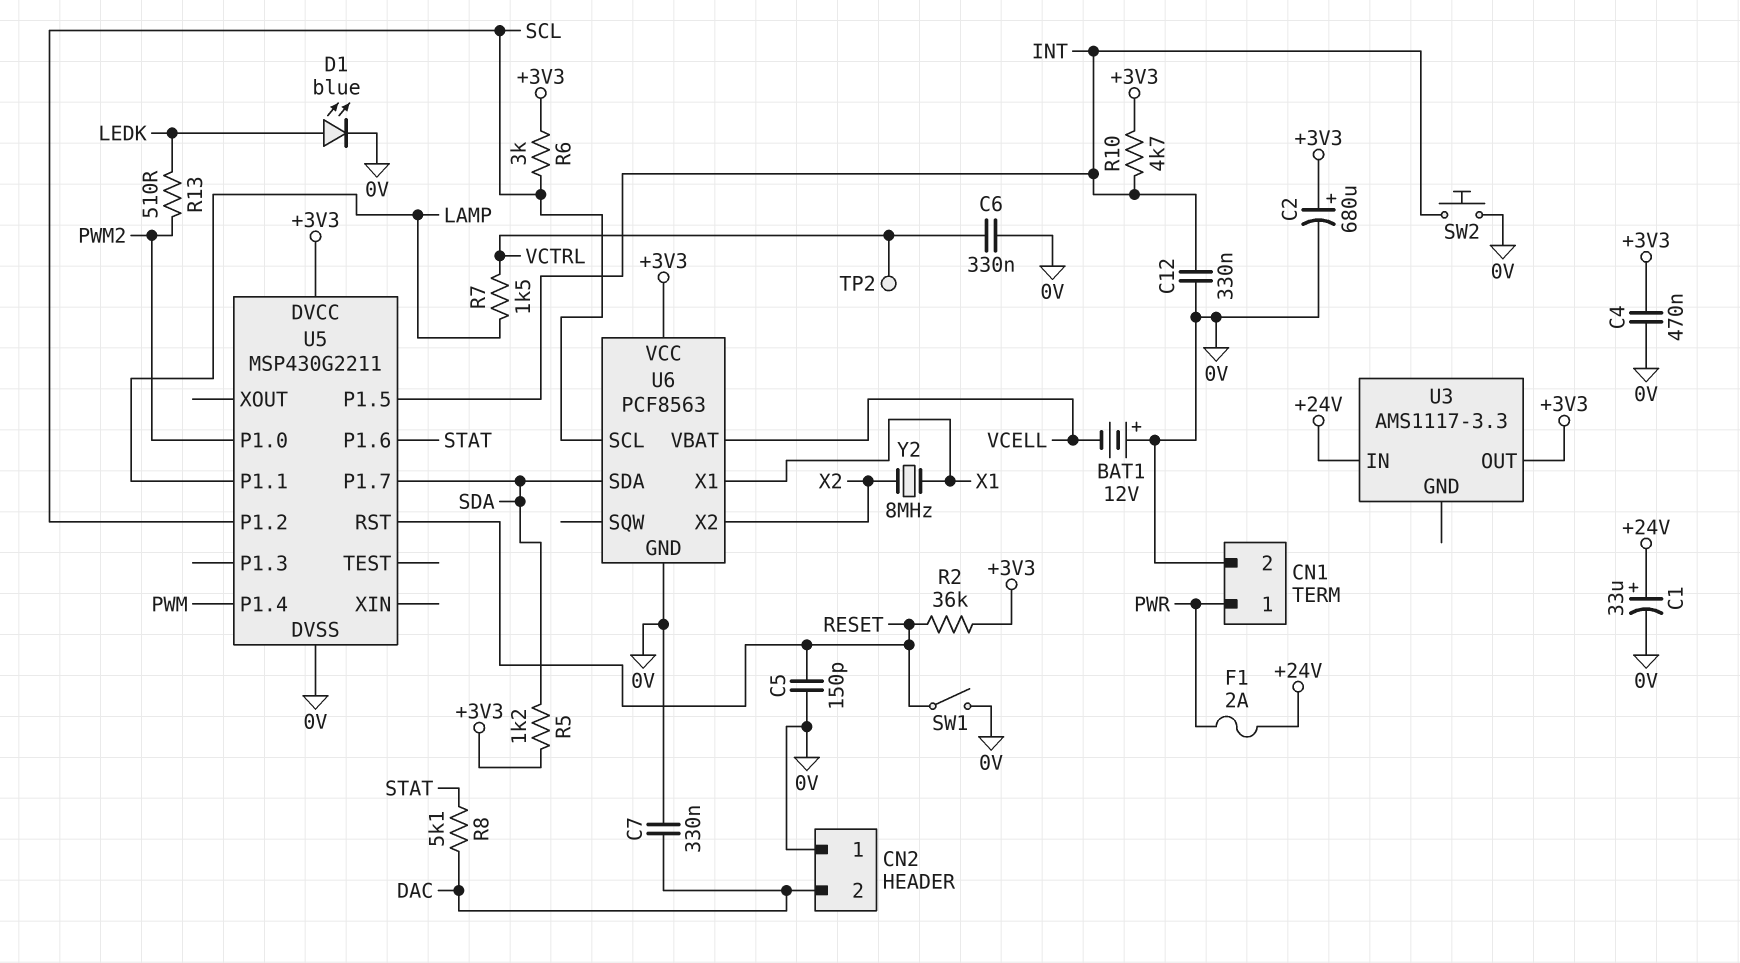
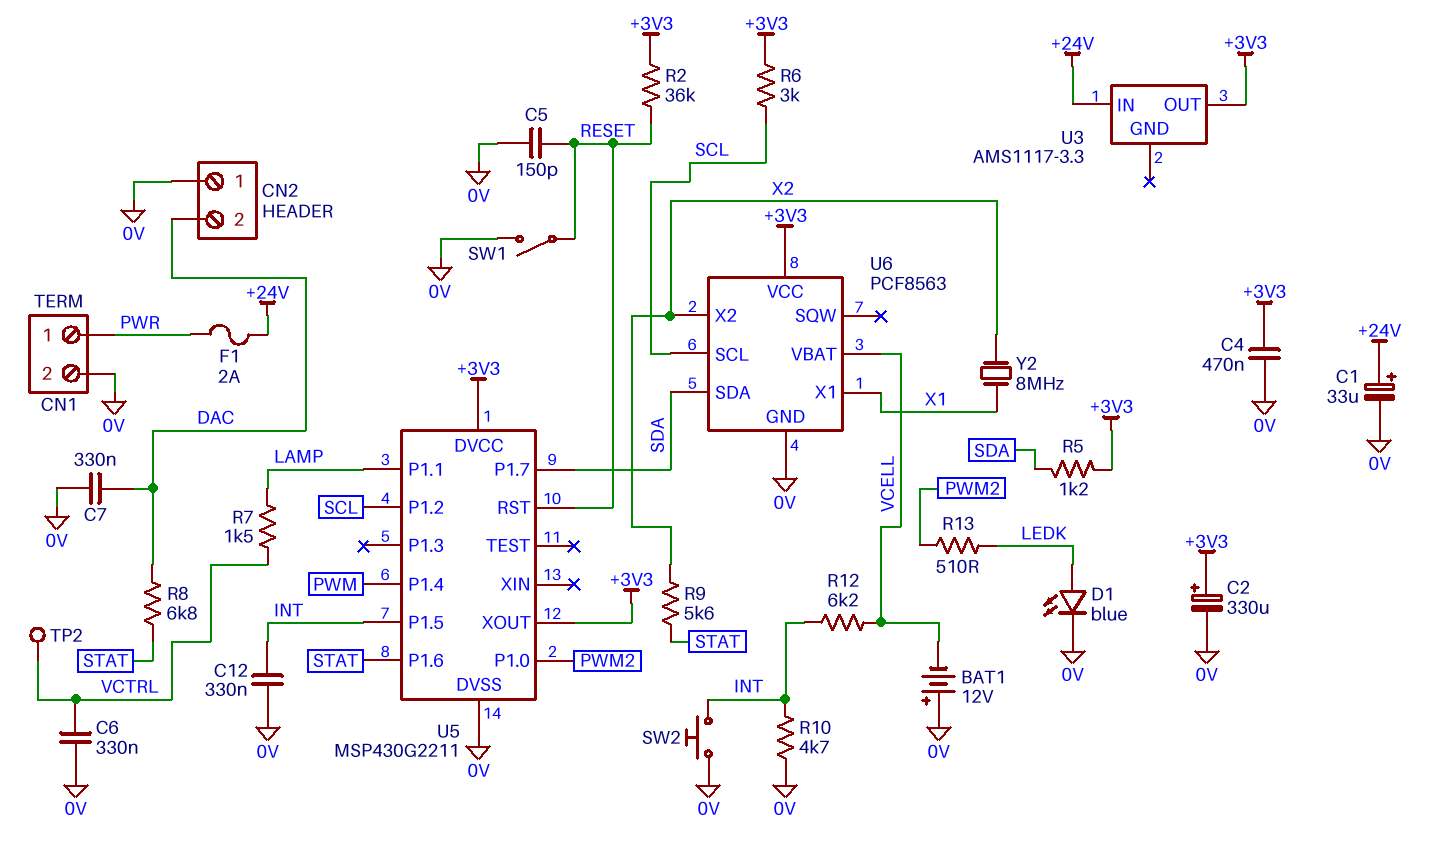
C2: 680uF (plus +3V3, minus 0V) -> 330uF (plus +3V3, minus 0V)
R8: 5.1k (DAC, STAT) -> 6.8k (DAC, STAT)
R9: none -> 5.6k (STAT, X2)
R10: 4.7k (+3V3, INT) -> 4.7k (0V, INT)
R12: none -> 6.2k (INT, VCELL)
U5 pin XOUT: none -> +3V3

